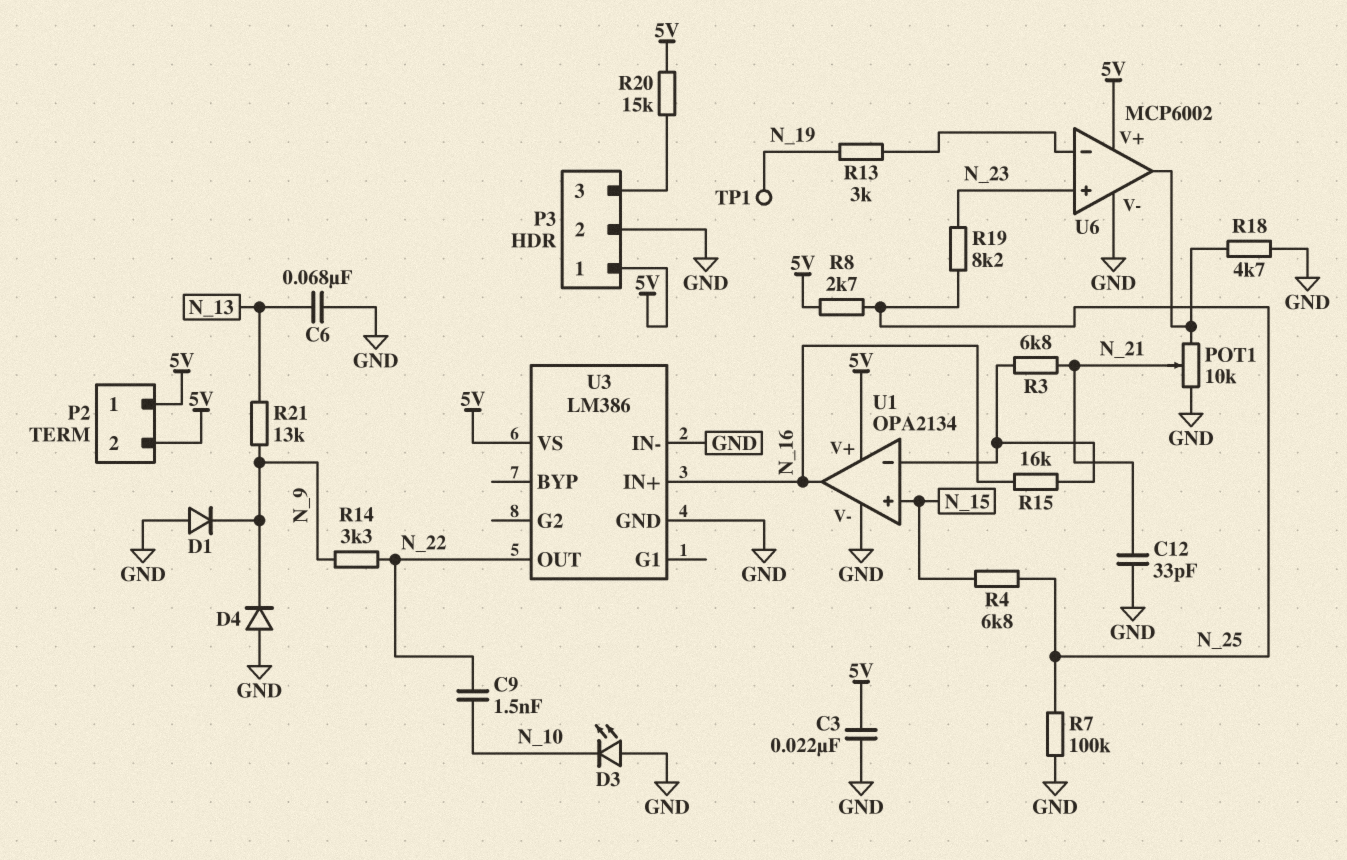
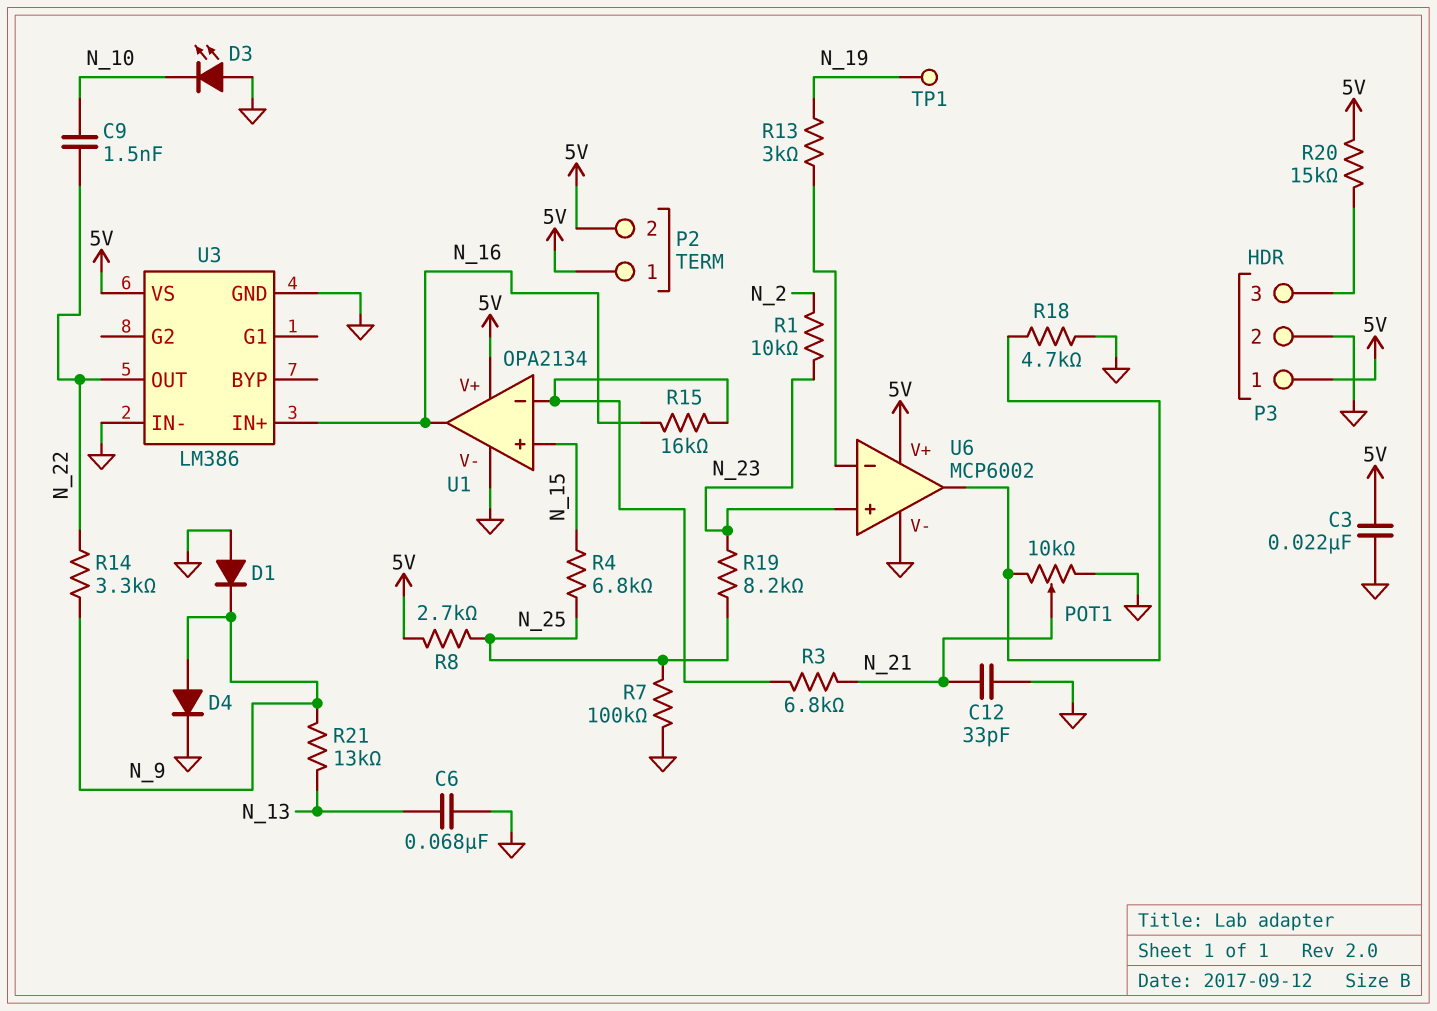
D4: diode (A GND, K N_9) -> diode (A N_9, K GND)
R1: none -> 10k (N_2, N_23)

